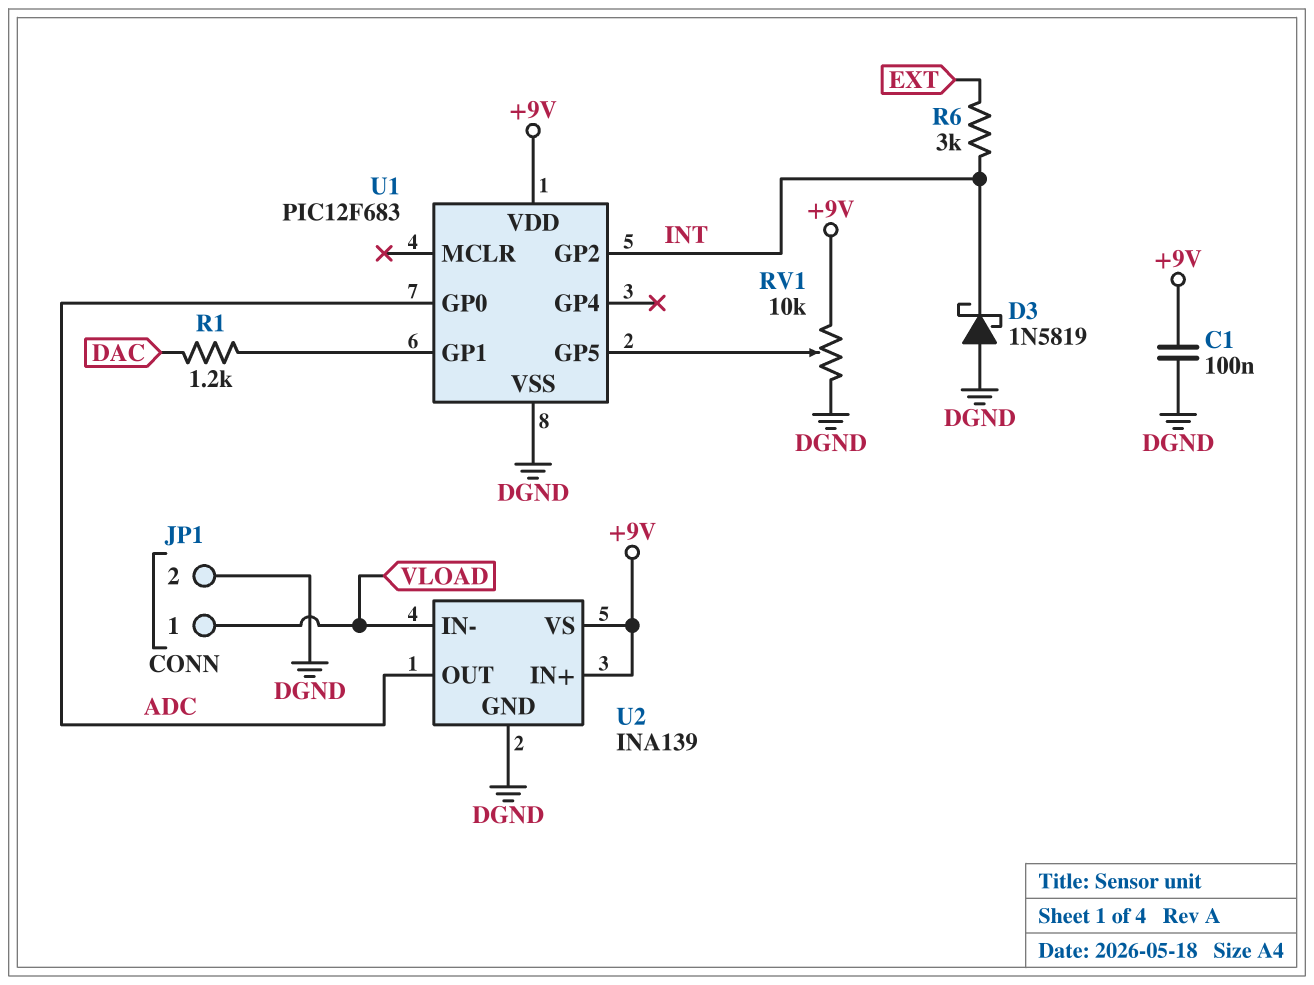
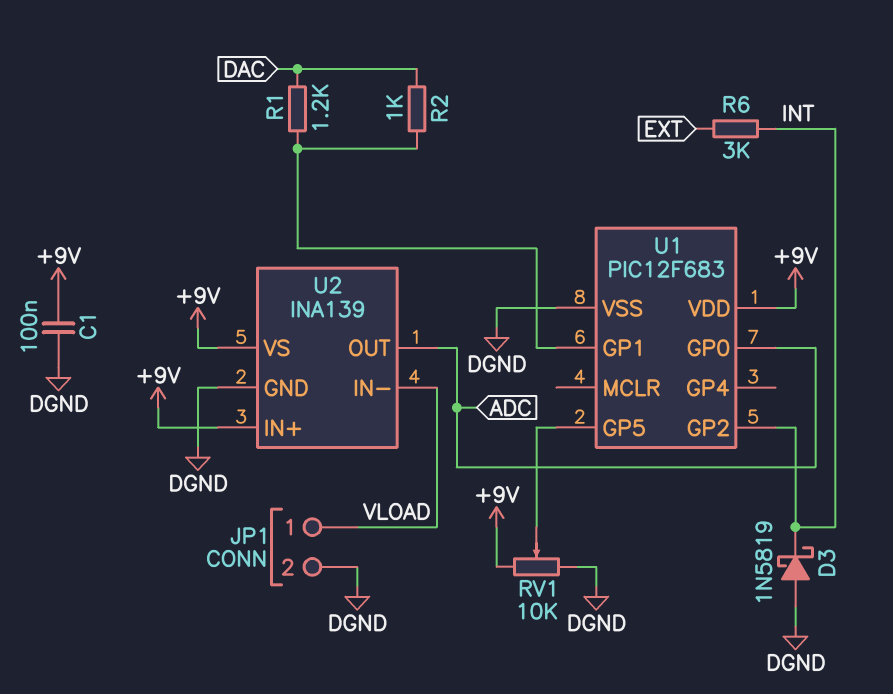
R2: none -> 1k (DAC, U1/GP1)

